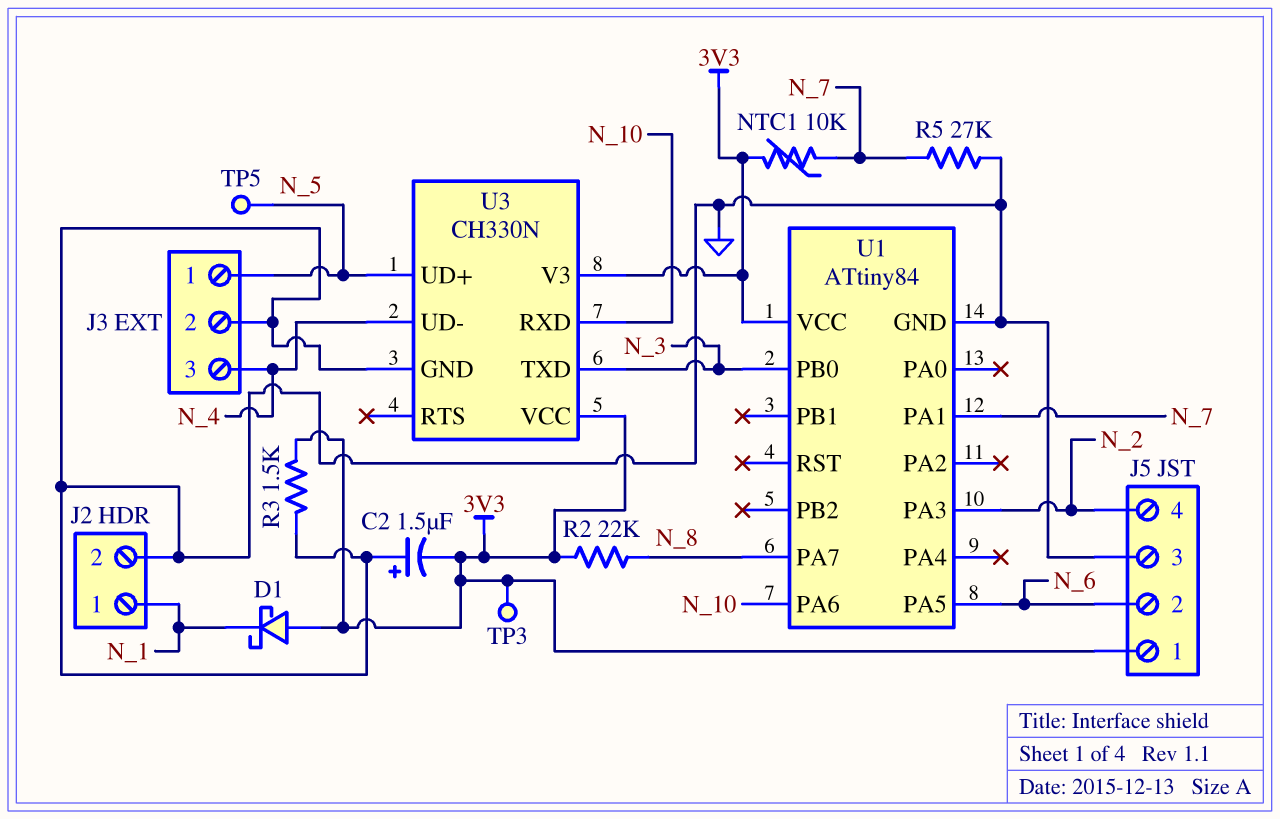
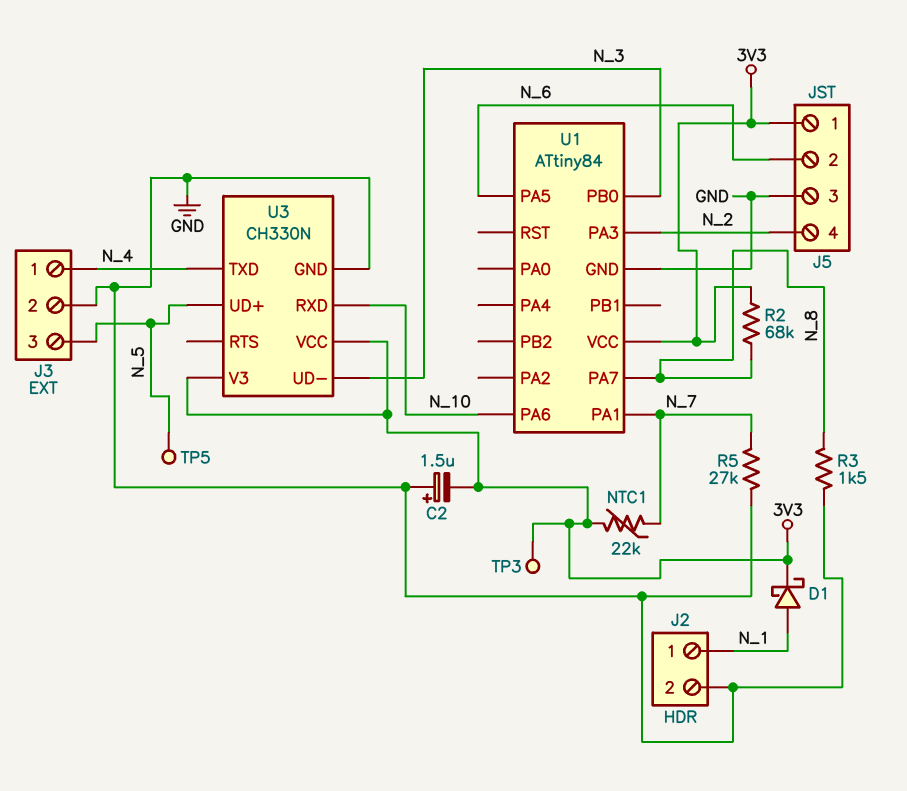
D1: schottky (A 3V3, K N_1) -> schottky (A N_1, K 3V3)
J3 pin 1: N_5 -> N_4
J3 pin 3: N_4 -> N_5
NTC1: 10k (3V3, N_7) -> 22k (3V3, N_7)
R2: 22k (3V3, N_8) -> 68k (3V3, N_8)
R3: 1.5k (3V3, GND) -> 1.5k (GND, N_8)
U3 pin TXD: N_3 -> N_4
U3 pin UD-: N_4 -> N_3

